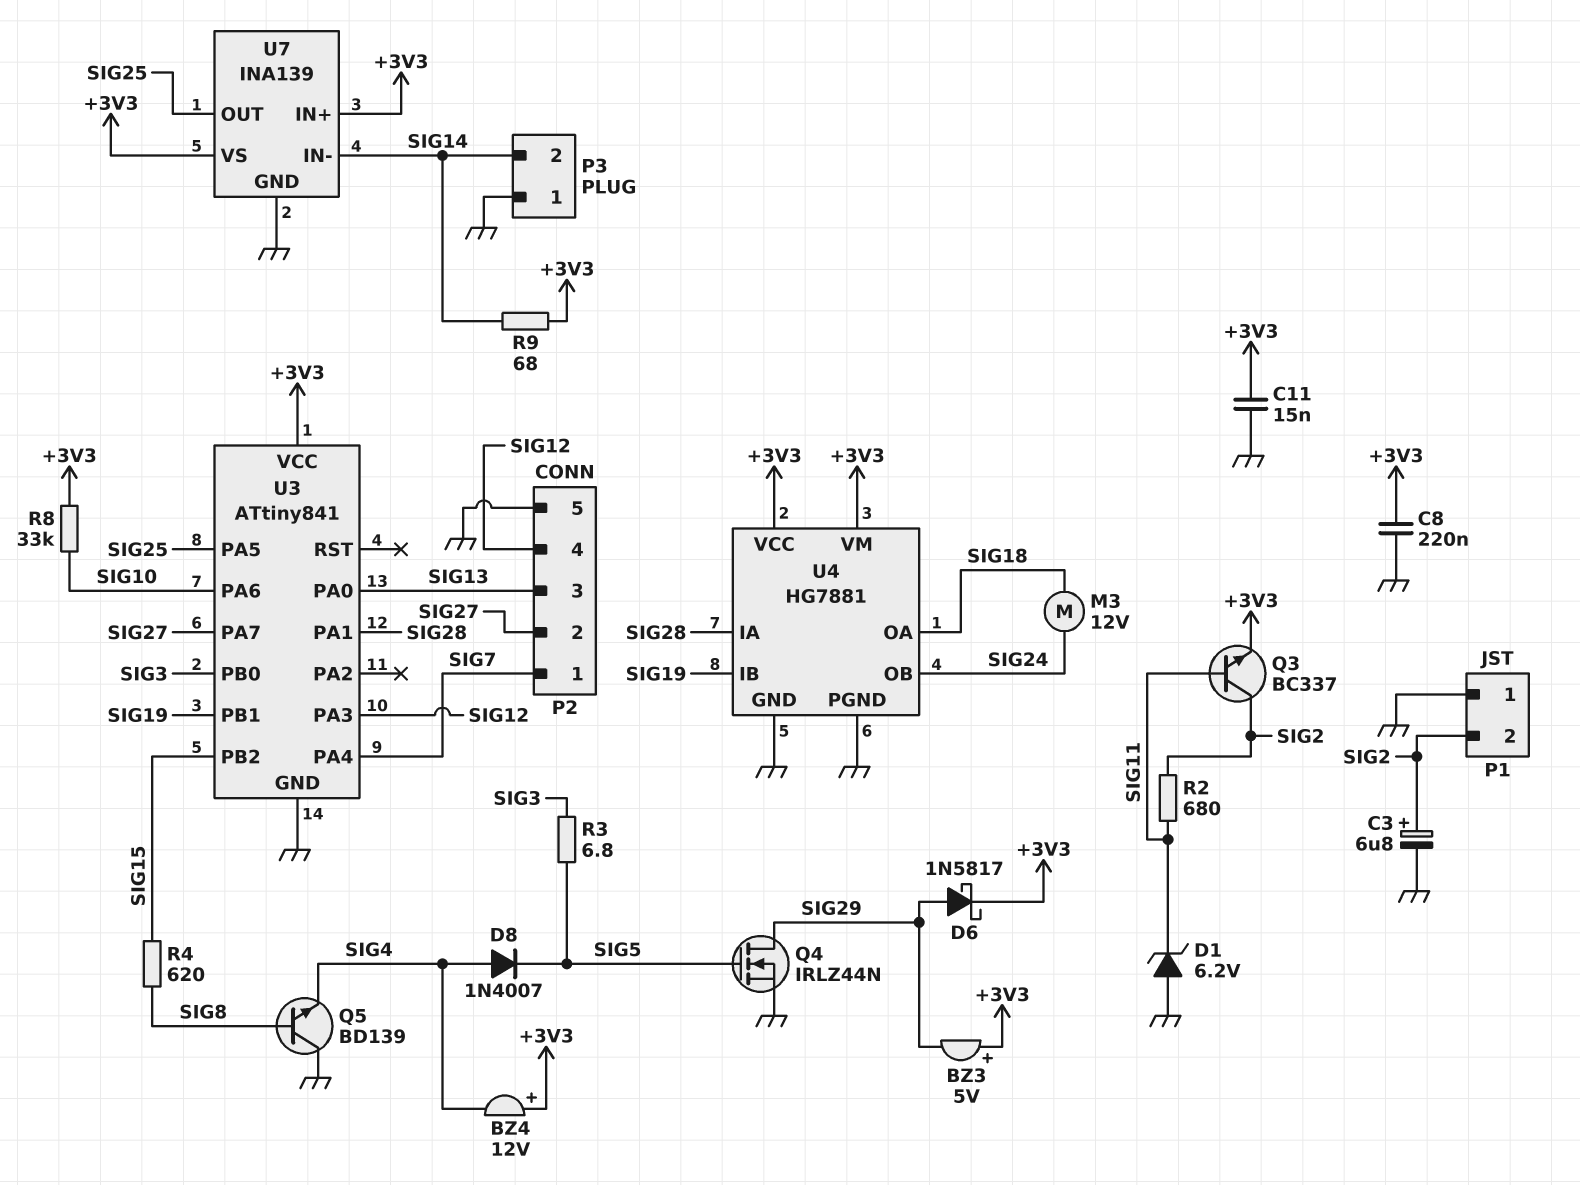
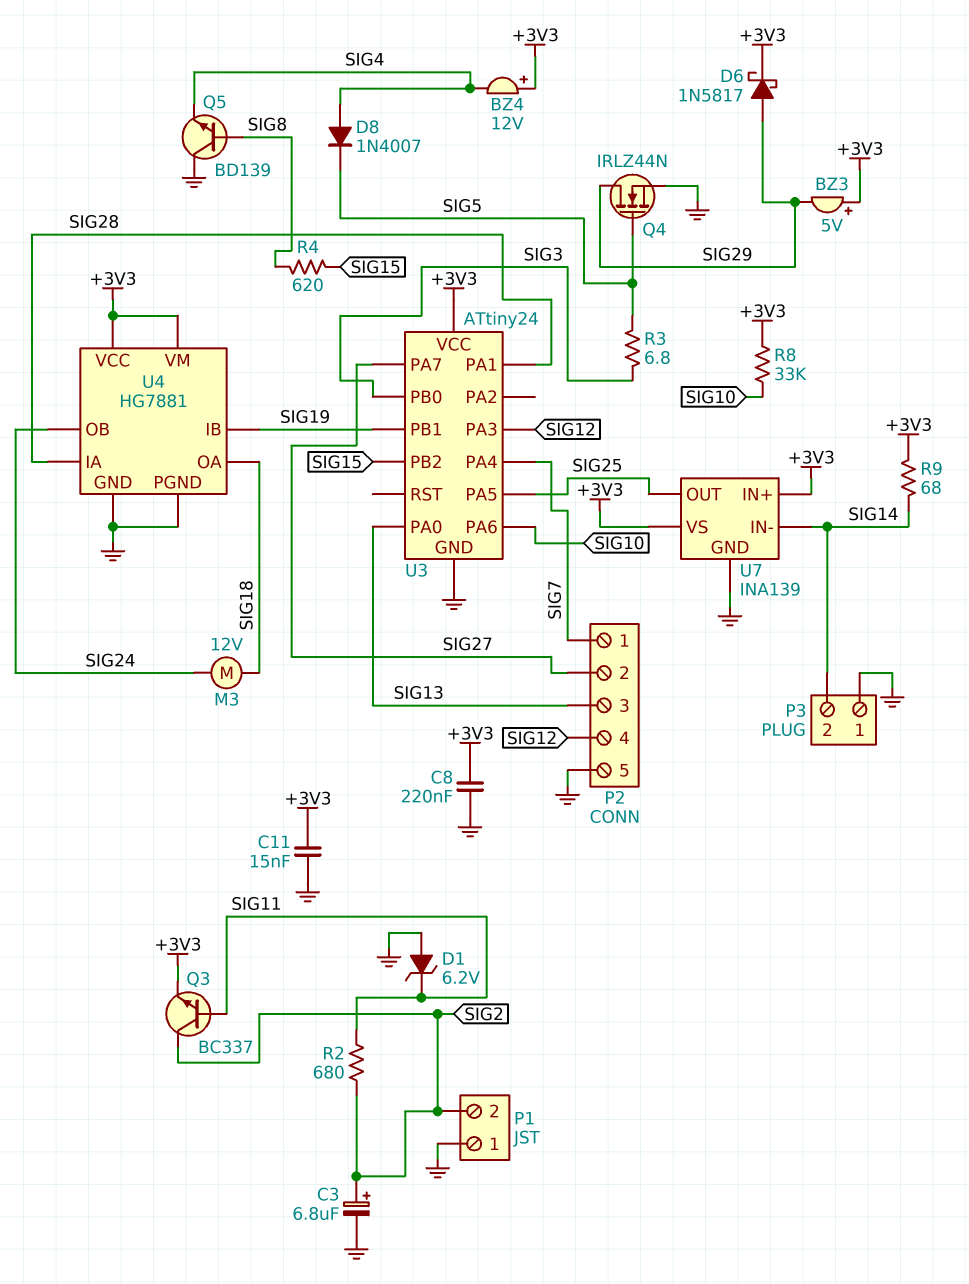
U3: ATtiny841 -> ATtiny24

